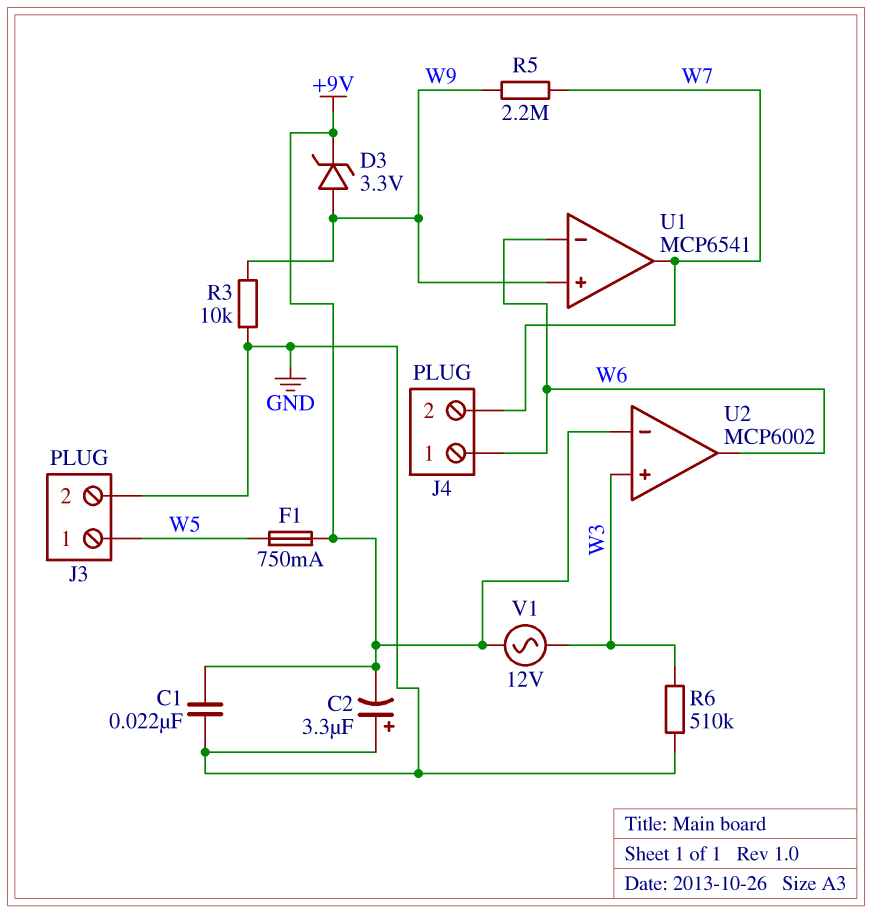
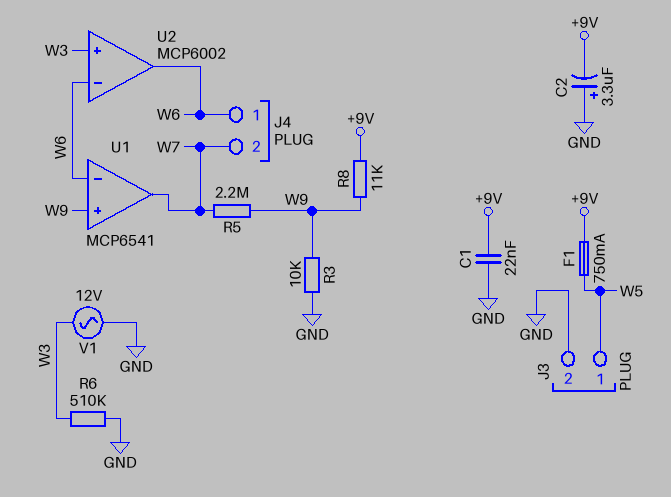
D3: zener 3.3V (A W9, K +9V) -> none
R8: none -> 11k (+9V, W9)
U2 pin in-: +9V -> W6
V1: AC 12V (+9V, W3) -> AC 12V (GND, W3)

